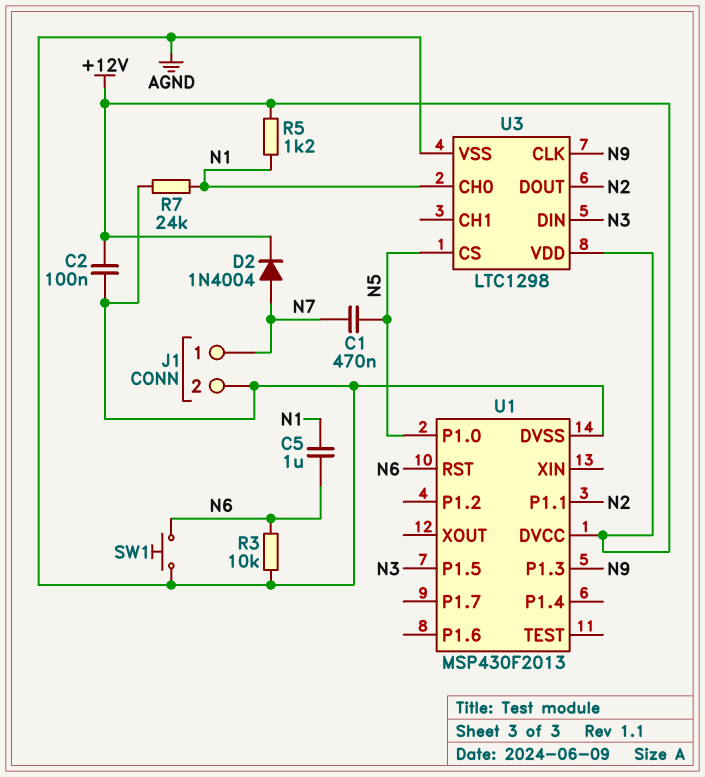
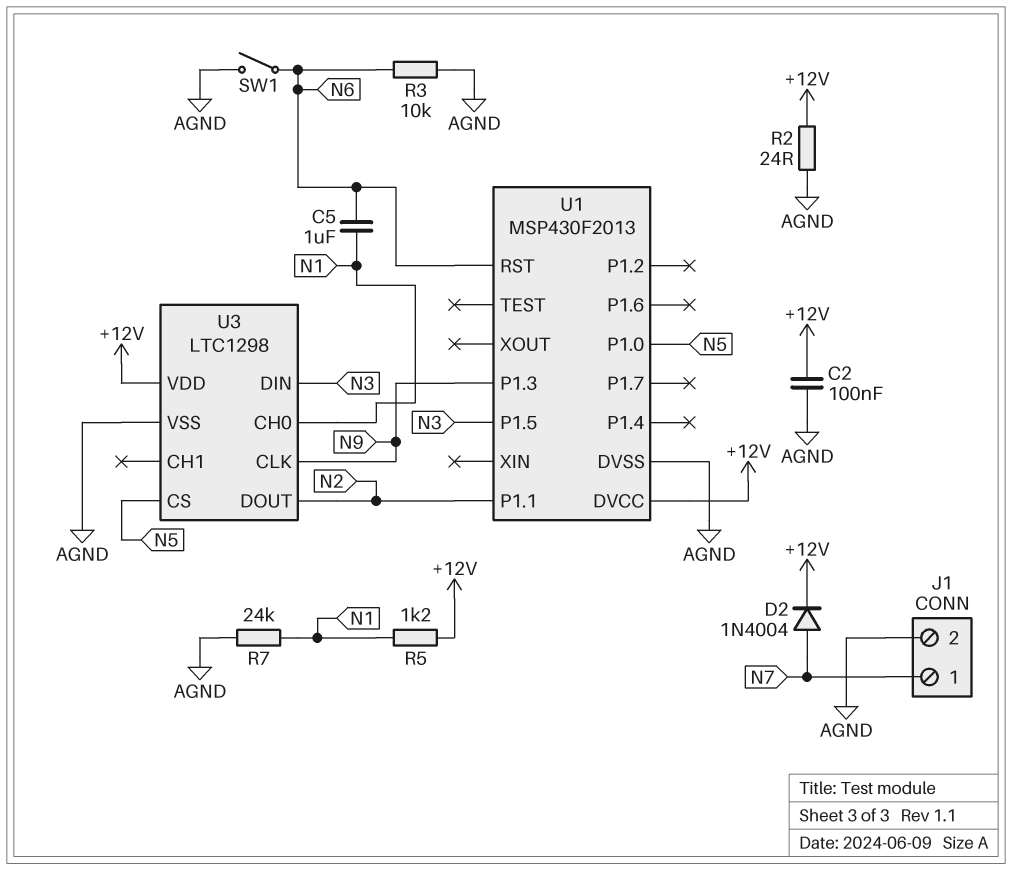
C1: 470nF (N5, N7) -> none
R2: none -> 24 (+12V, AGND)
SW1: button (AGND, N6) -> switch (AGND, N6)

